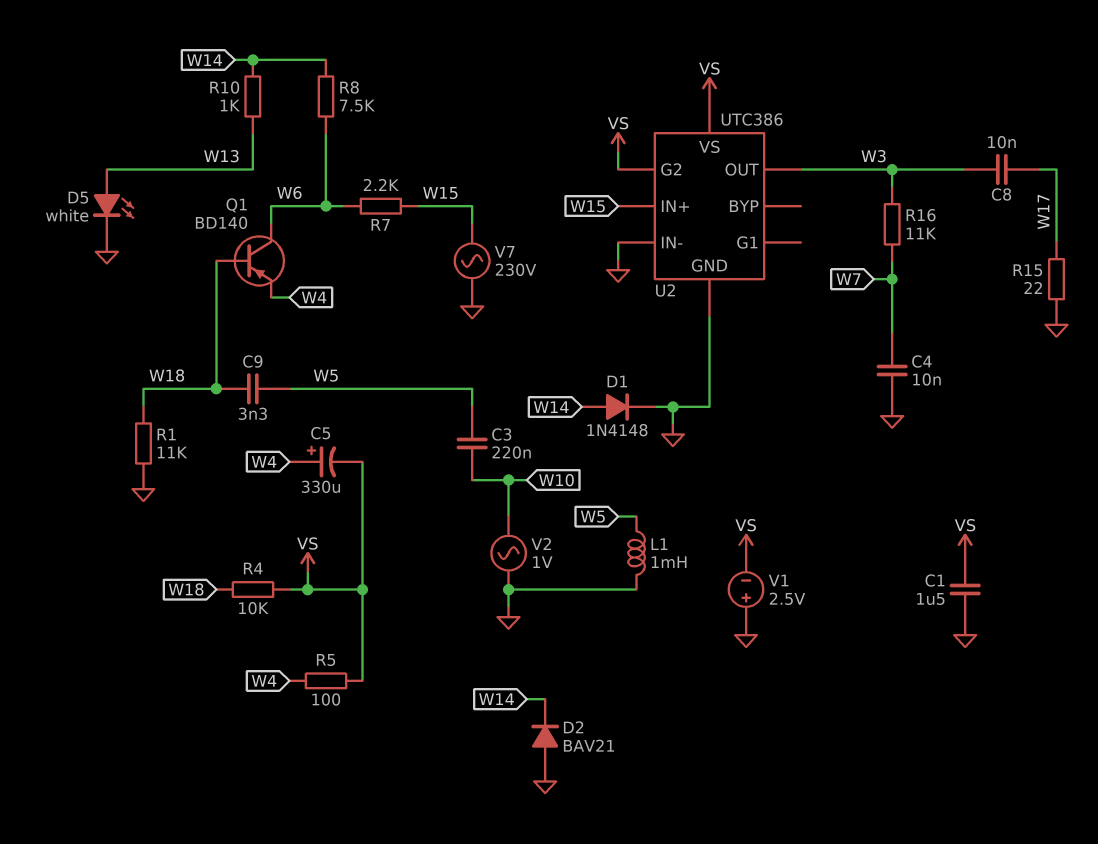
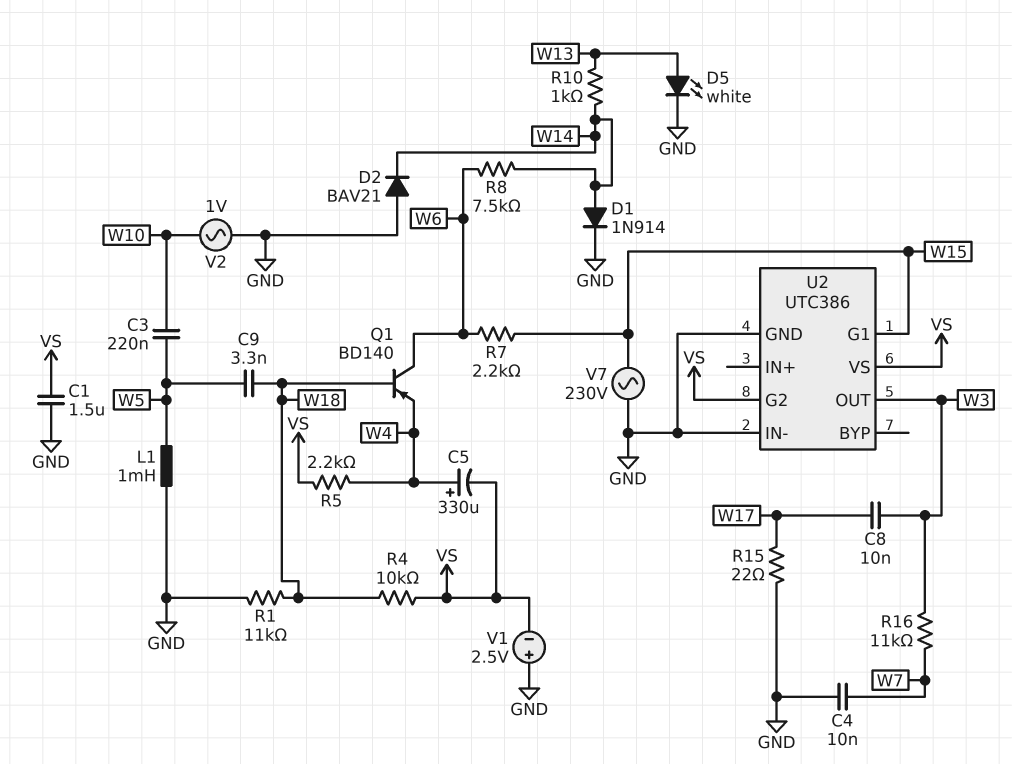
D1: diode 1N4148 (A W14, K GND) -> diode 1N914 (A W14, K GND)
R5: 100 (VS, W4) -> 2.2k (VS, W4)
U2 pin G1: none -> W15
U2 pin IN+: W15 -> none

